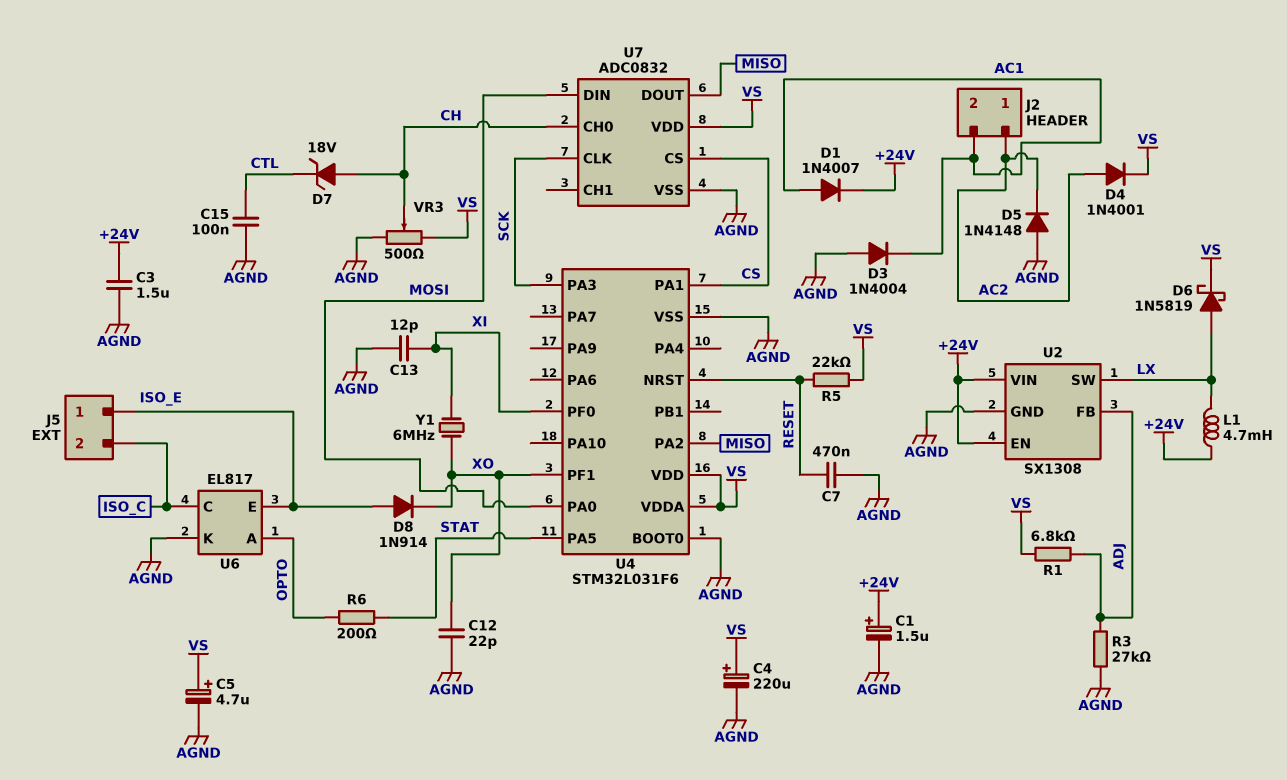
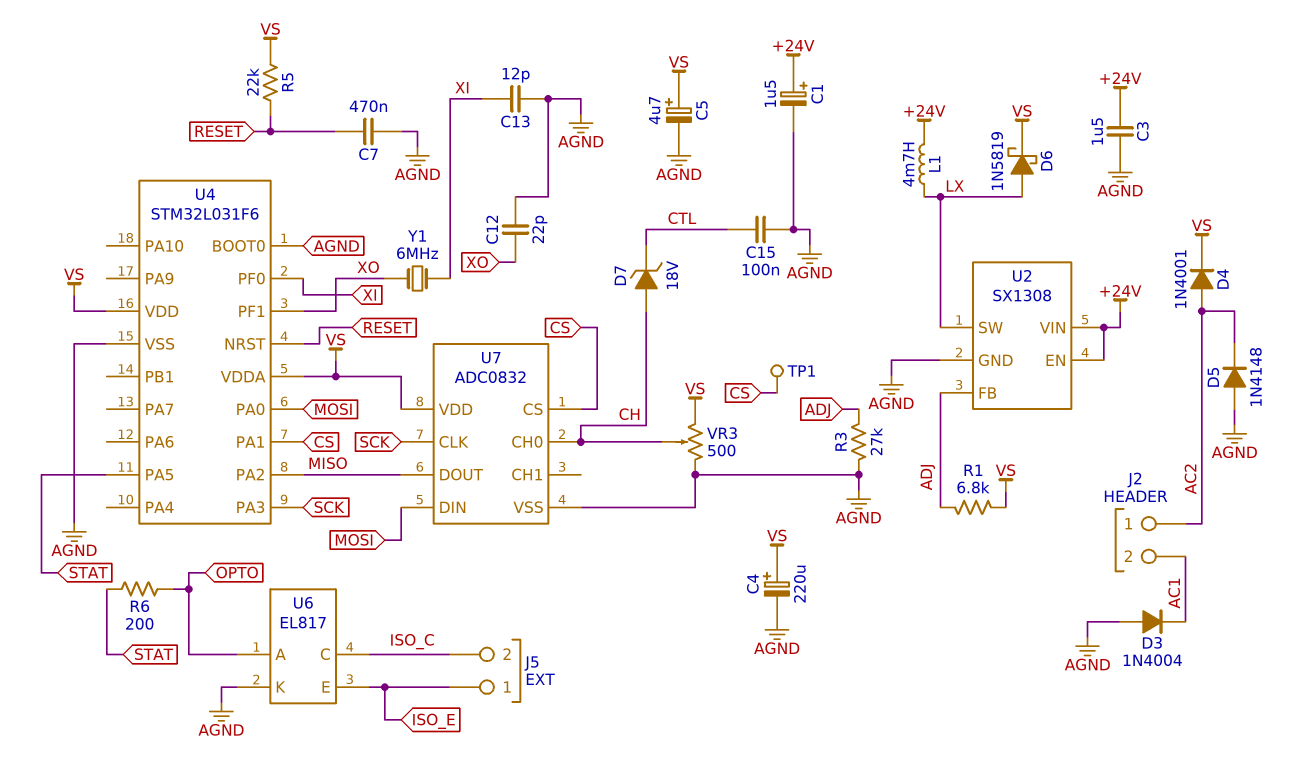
D1: diode 1N4007 (A AC1, K +24V) -> none
D8: diode 1N914 (A ISO_E, K XO) -> none
TP1: none -> test point (CS)

